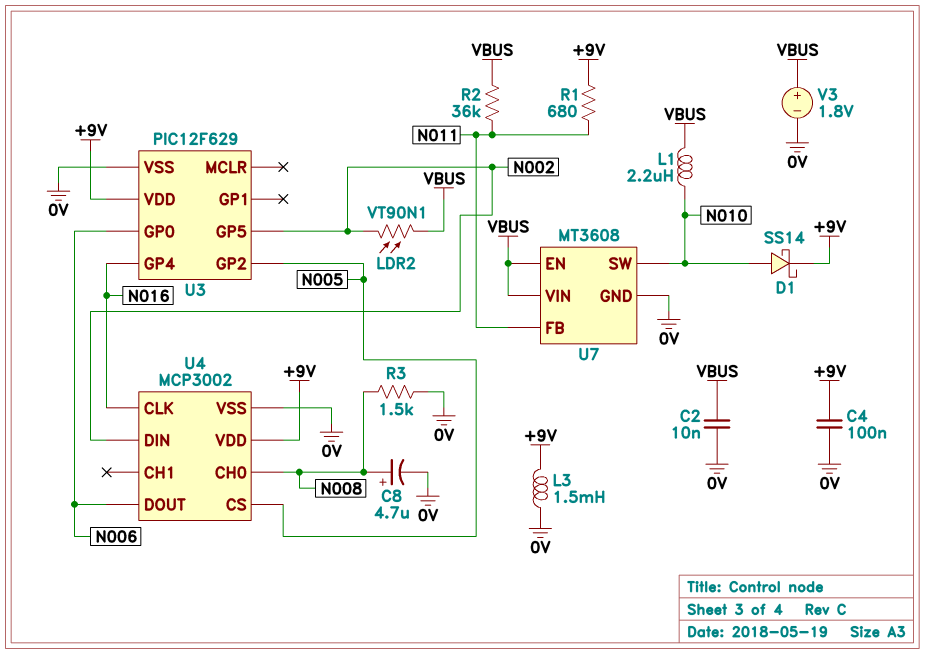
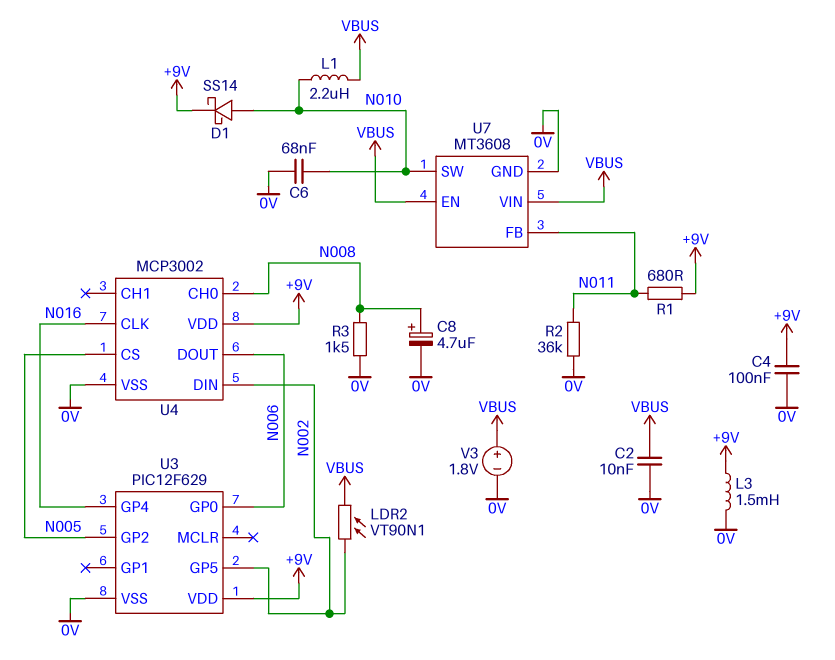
C6: none -> 68nF (0V, N010)
R2: 36k (N011, VBUS) -> 36k (0V, N011)

